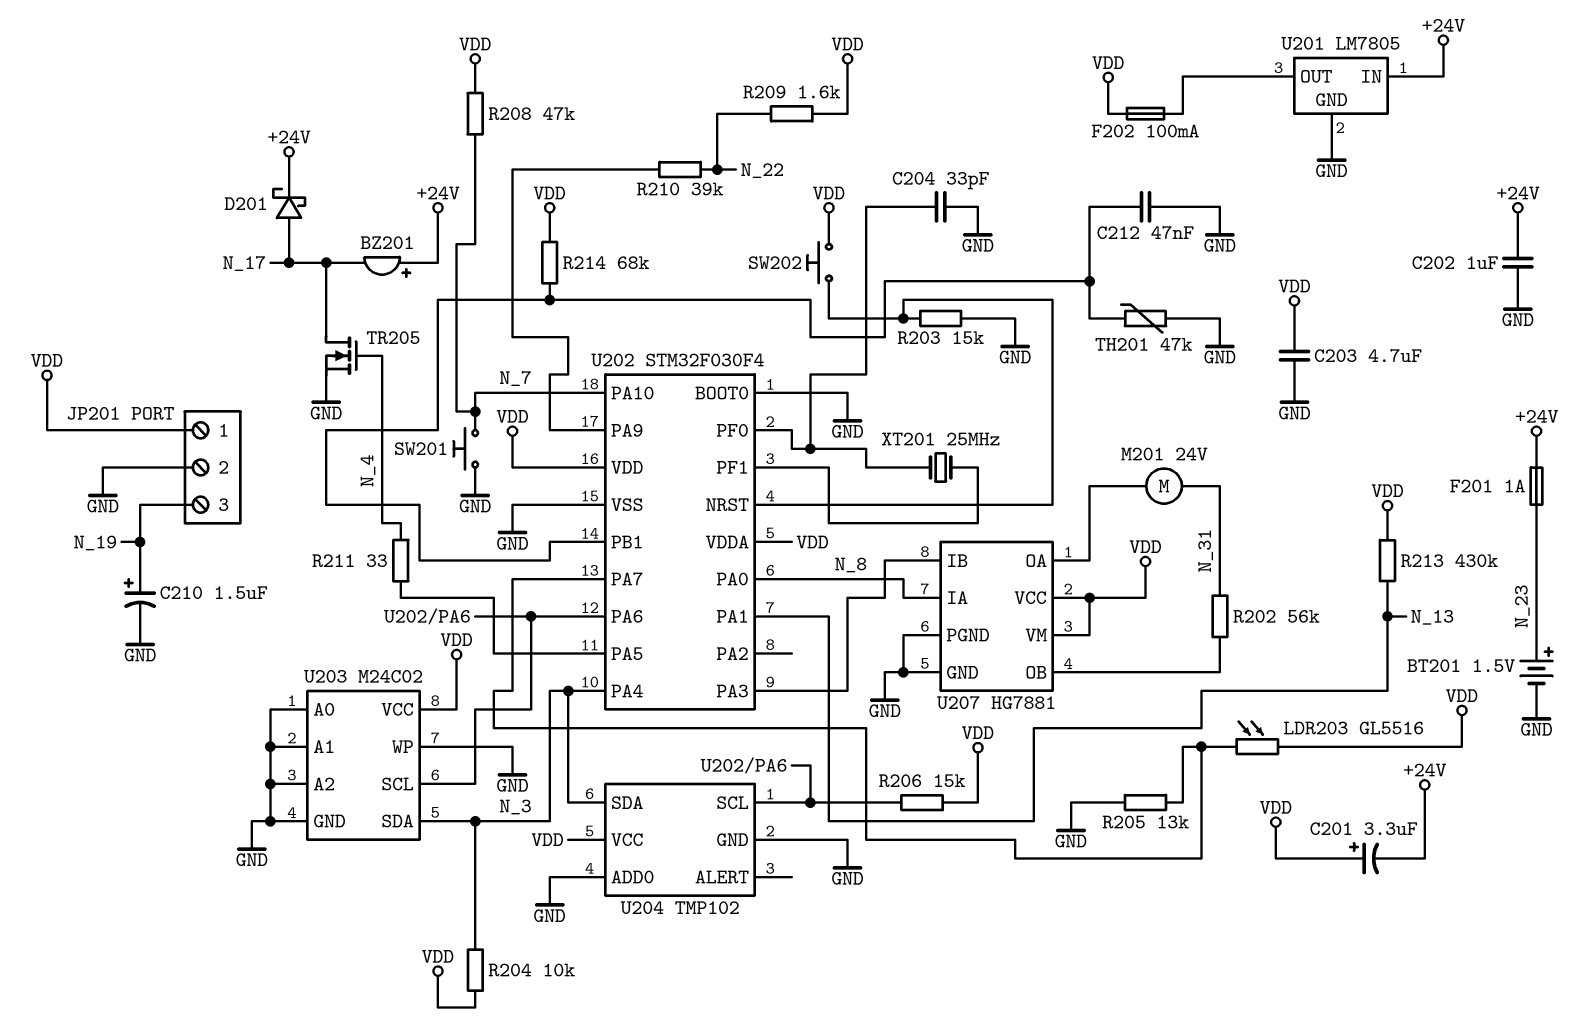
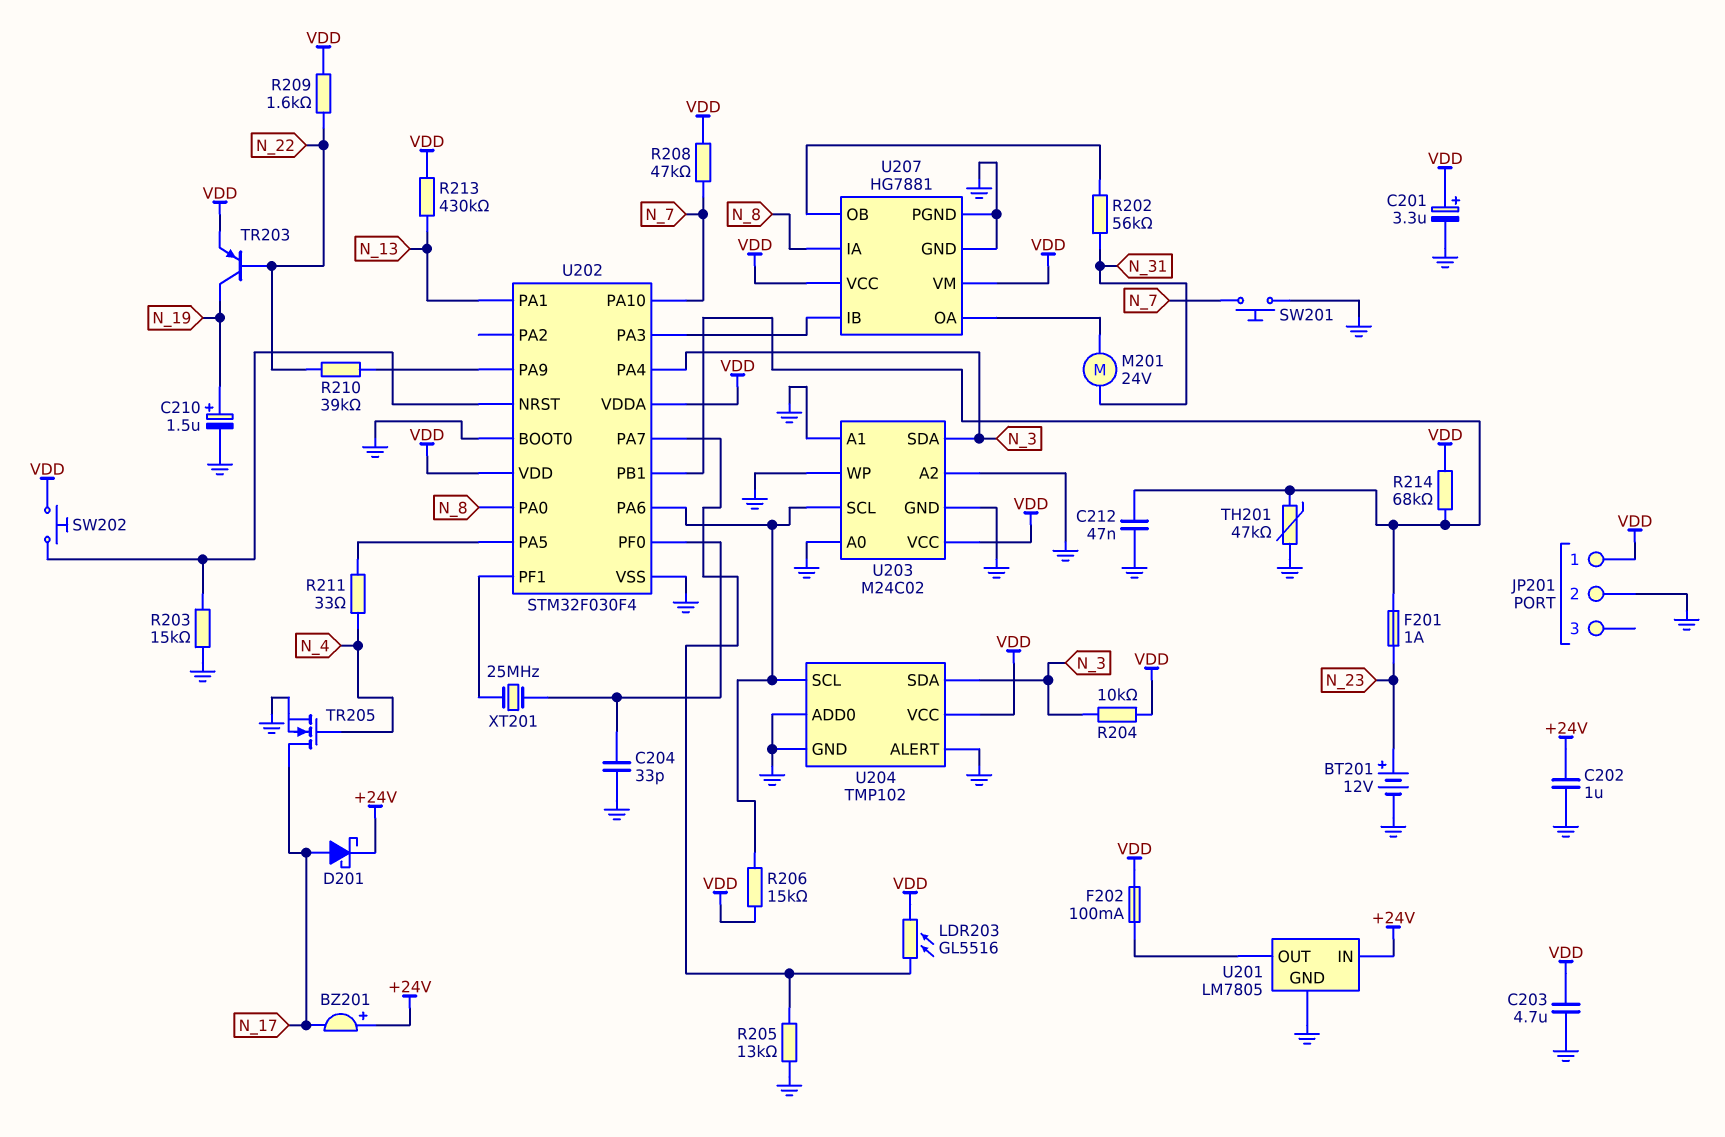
BT201: 1.5V (plus N_23, minus GND) -> 12V (plus N_23, minus GND)
C201: 3.3uF (plus VDD, minus +24V) -> 3.3uF (plus VDD, minus GND)
F201: 1A (+24V, N_23) -> 1A (N_23, U202/PB1)
JP201 pin 3: N_19 -> none
TR203: none -> PNP (B N_22, C N_19, E VDD)
U204 pin ALERT: none -> GND

